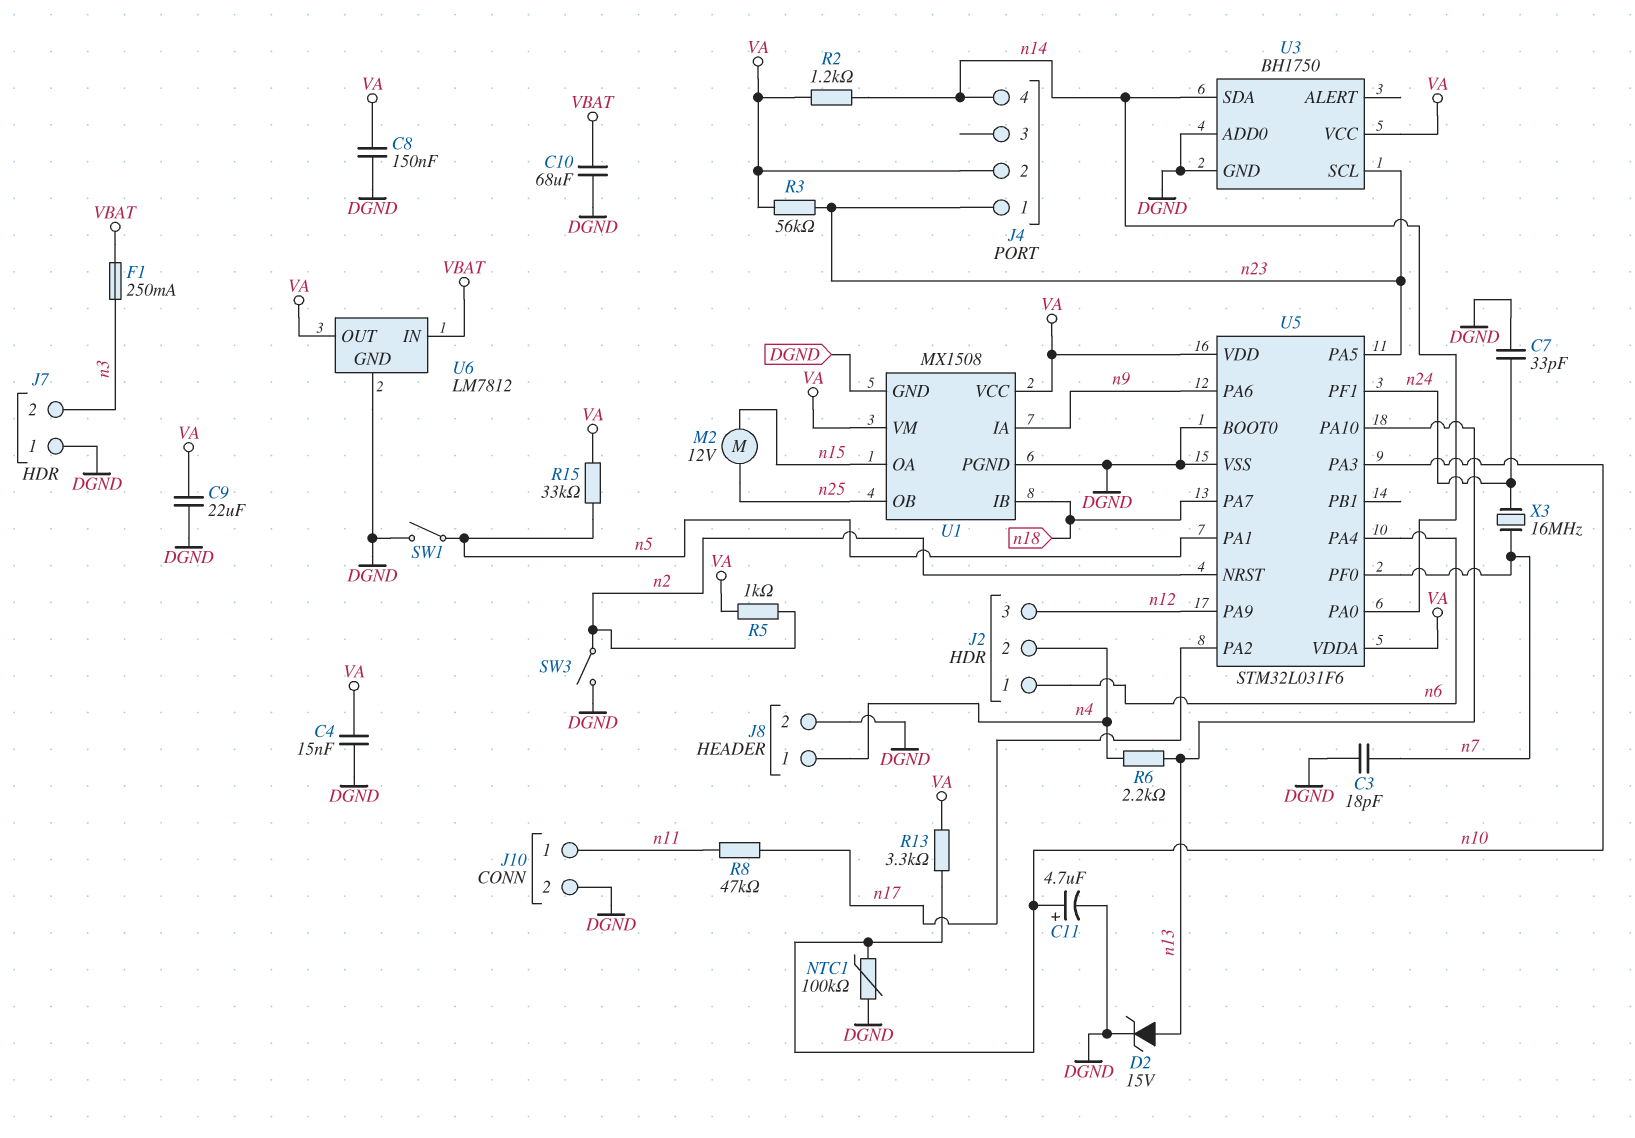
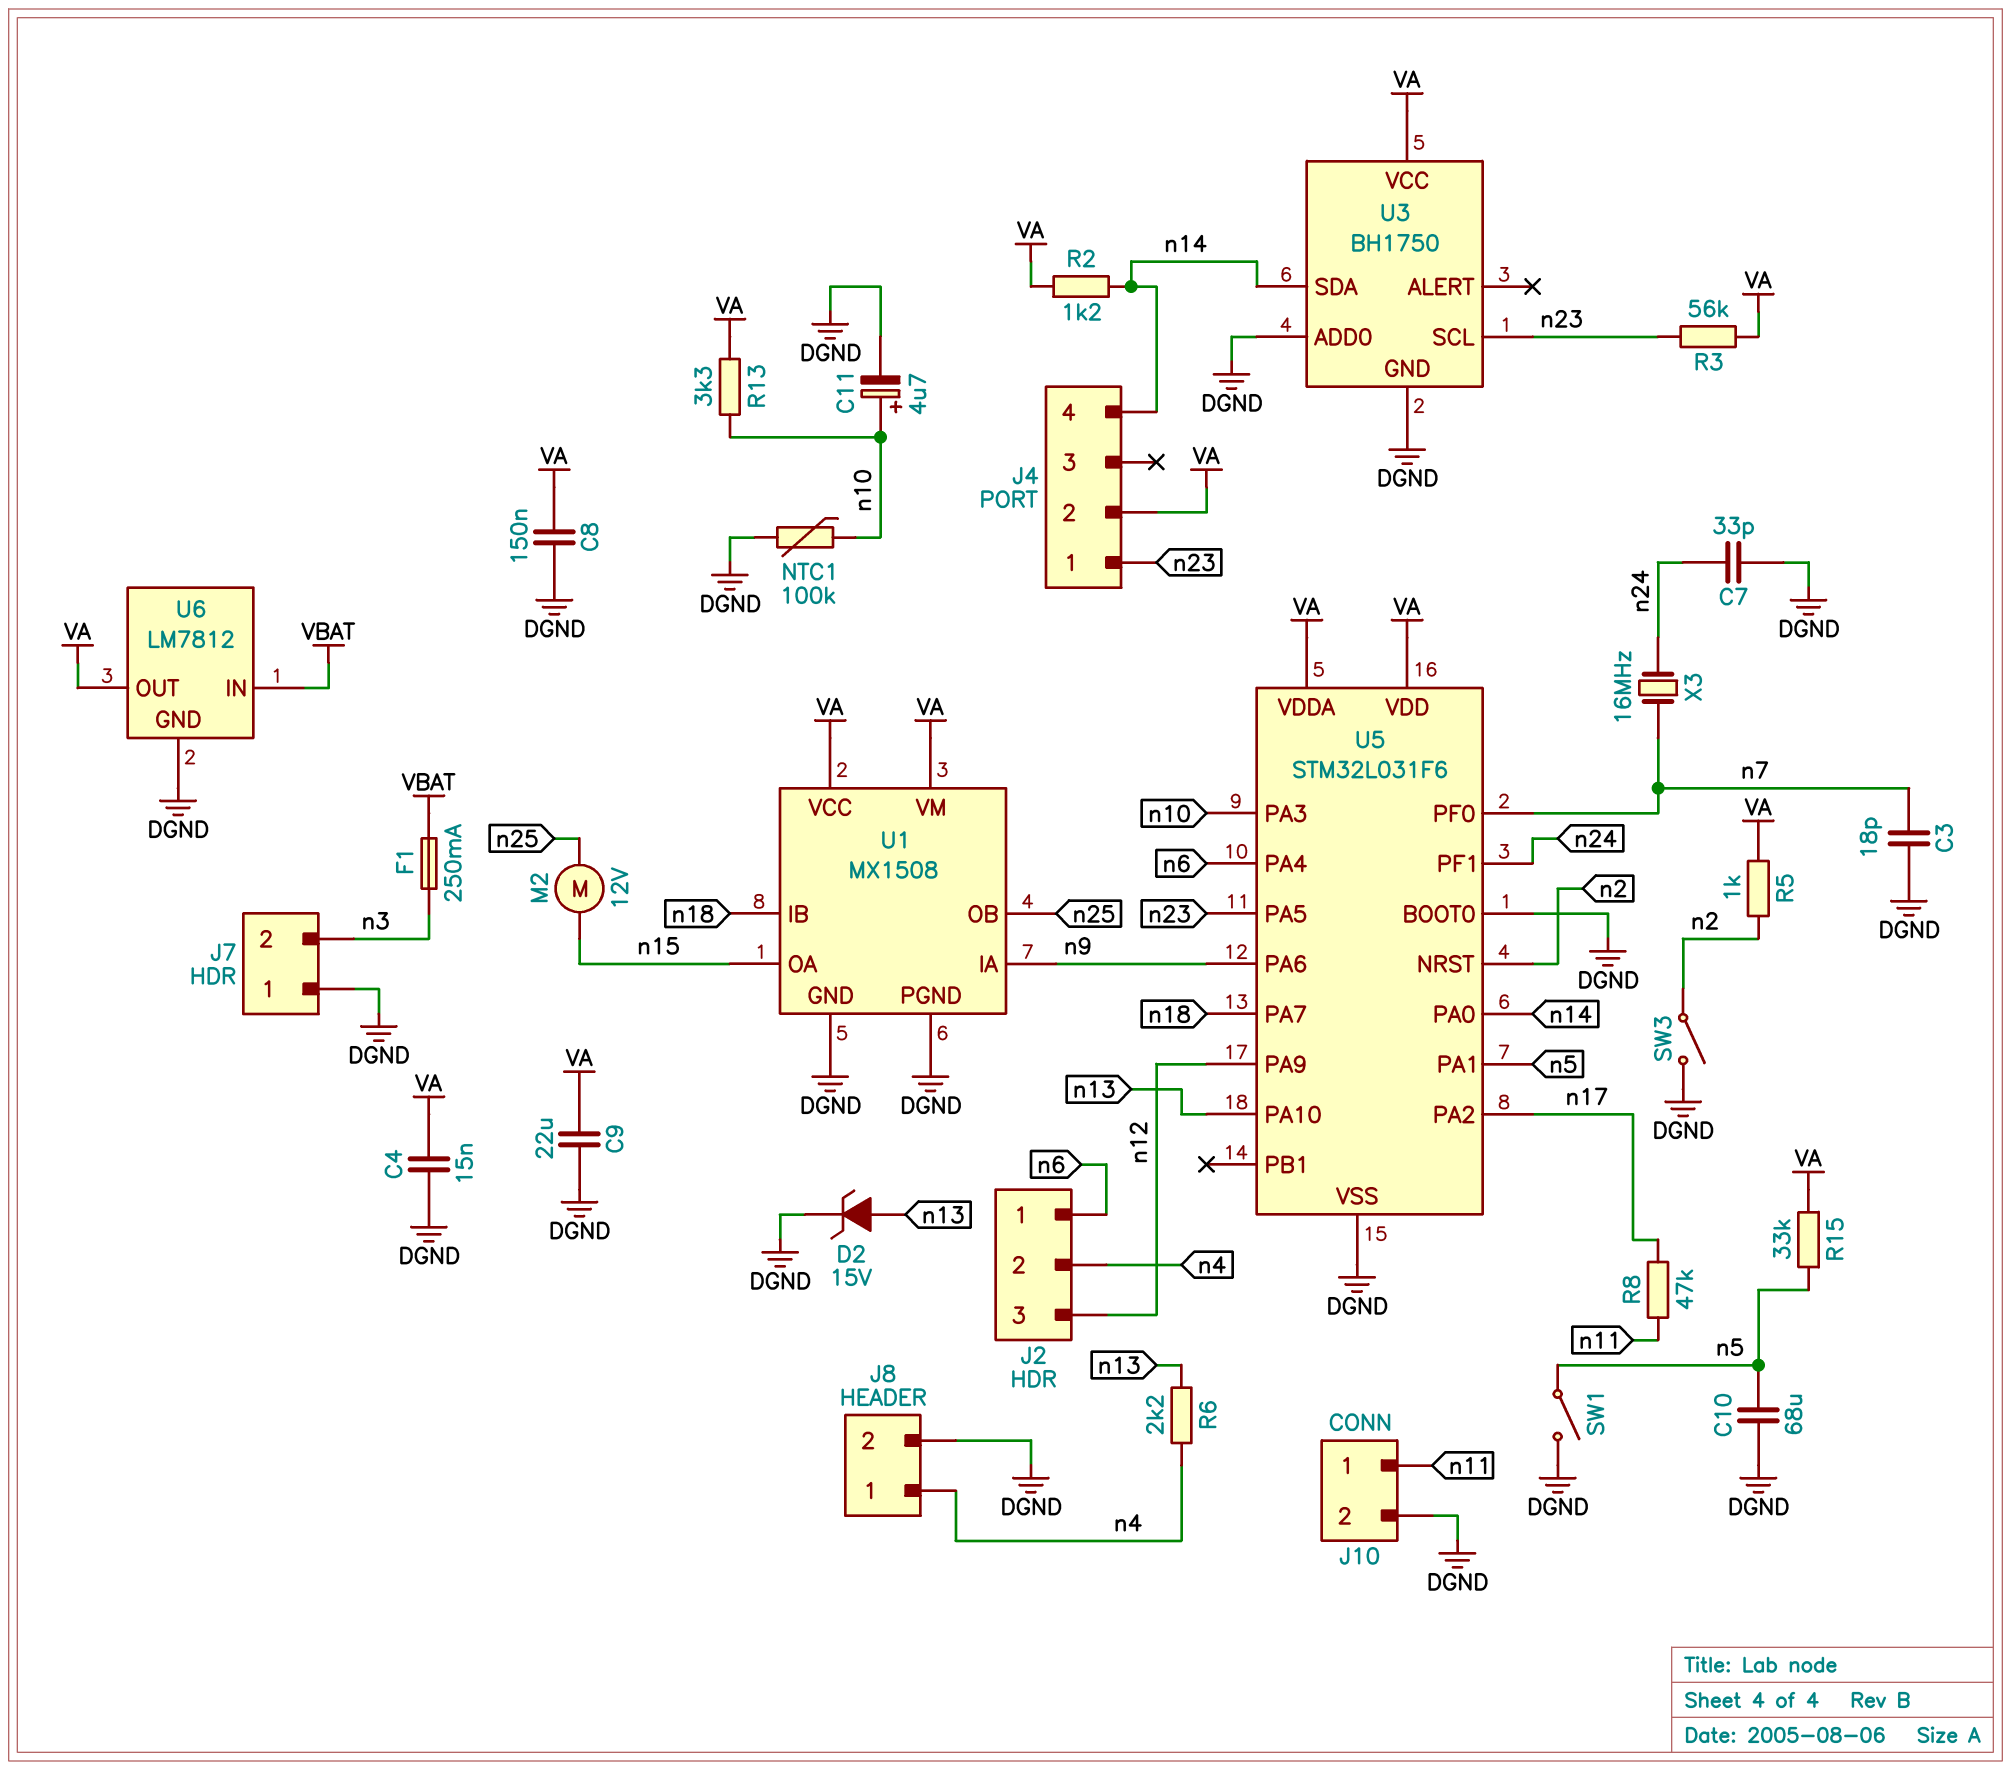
C10: 68uF (DGND, VBAT) -> 68uF (DGND, n5)

